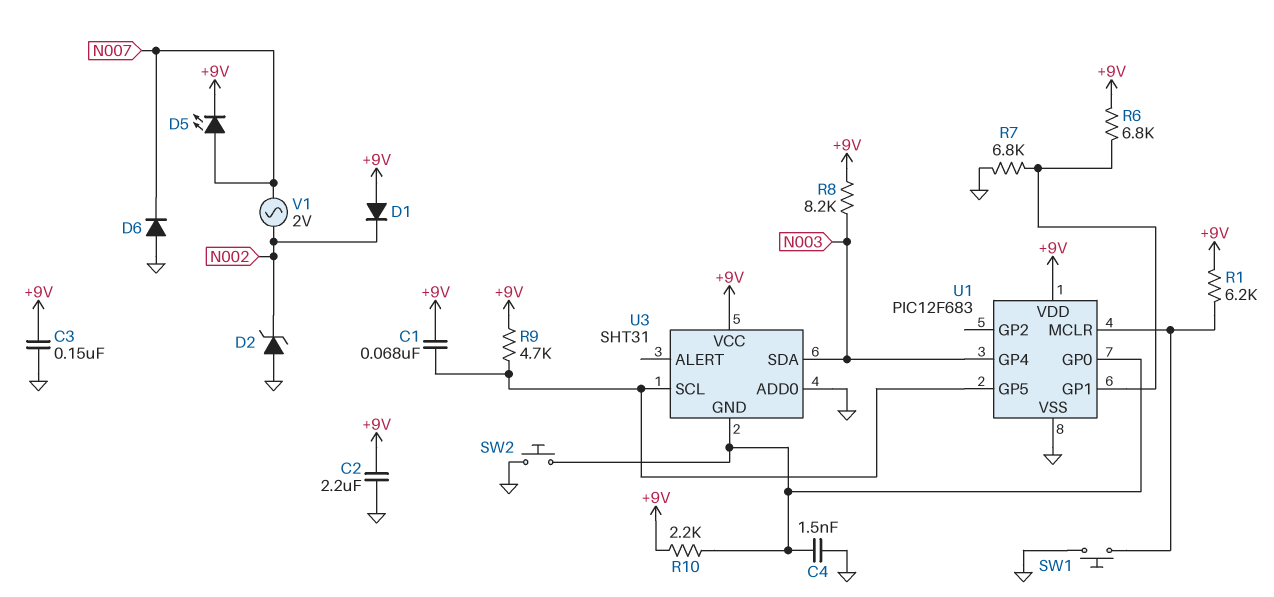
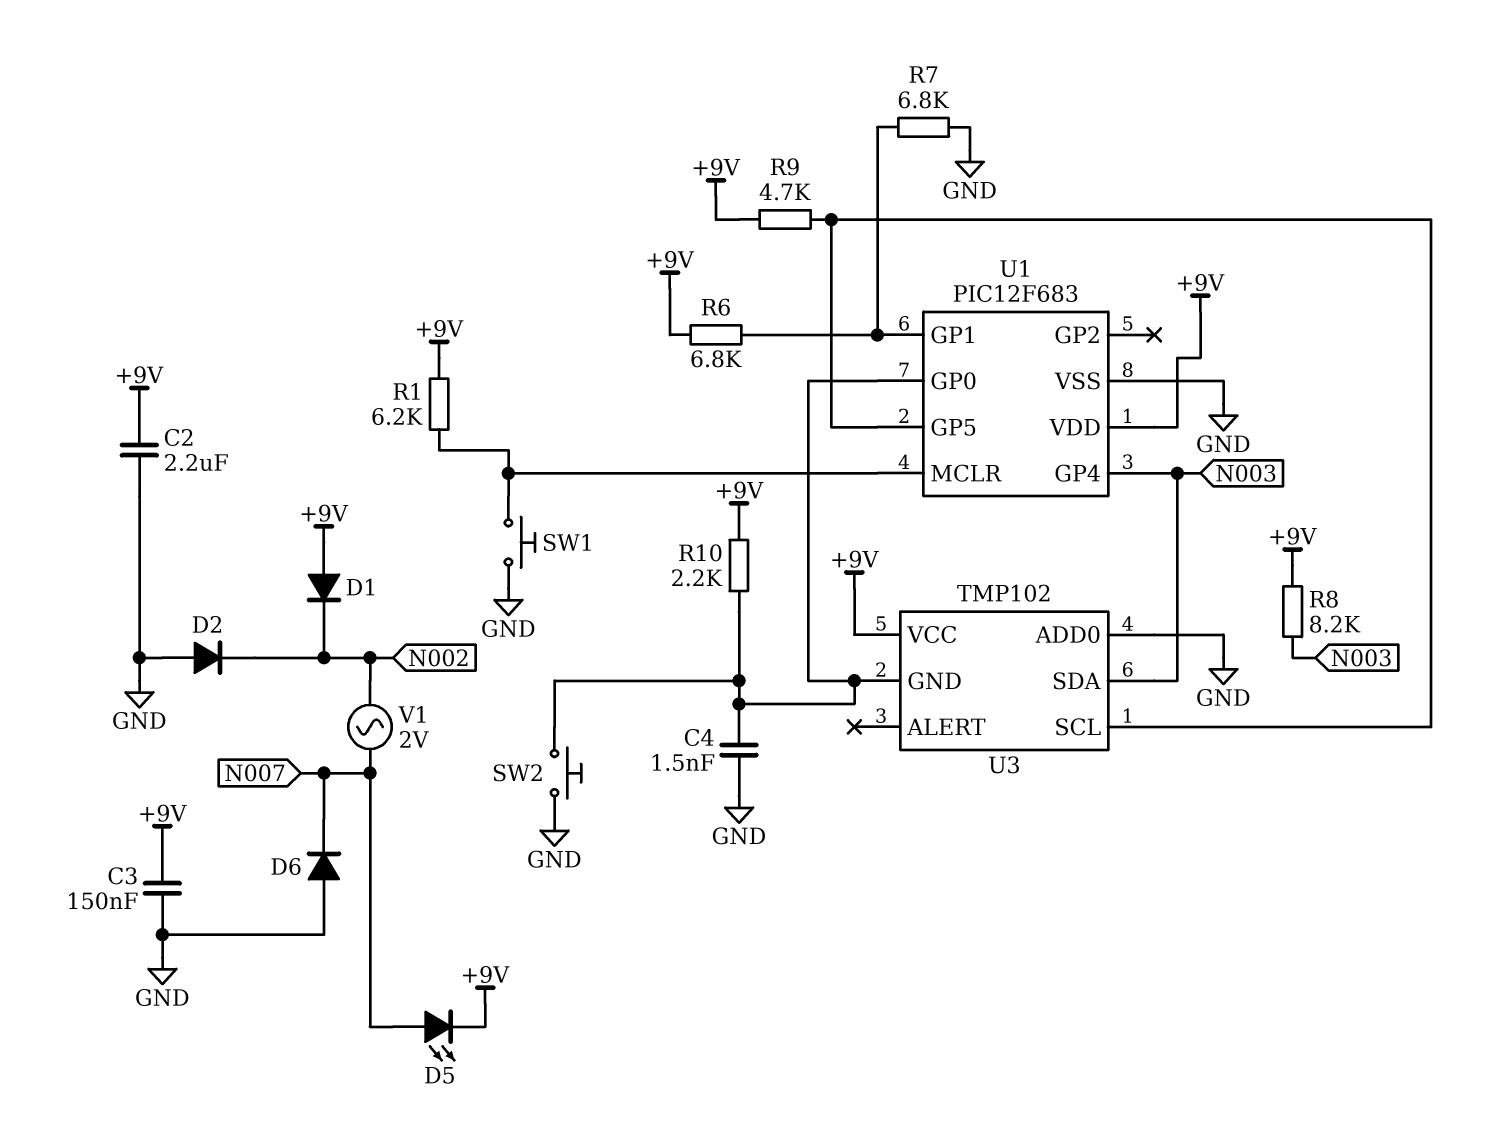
C1: 68nF (+9V, U1/GP5) -> none
D2: zener (A GND, K N002) -> diode (A GND, K N002)
U3: SHT31 -> TMP102

